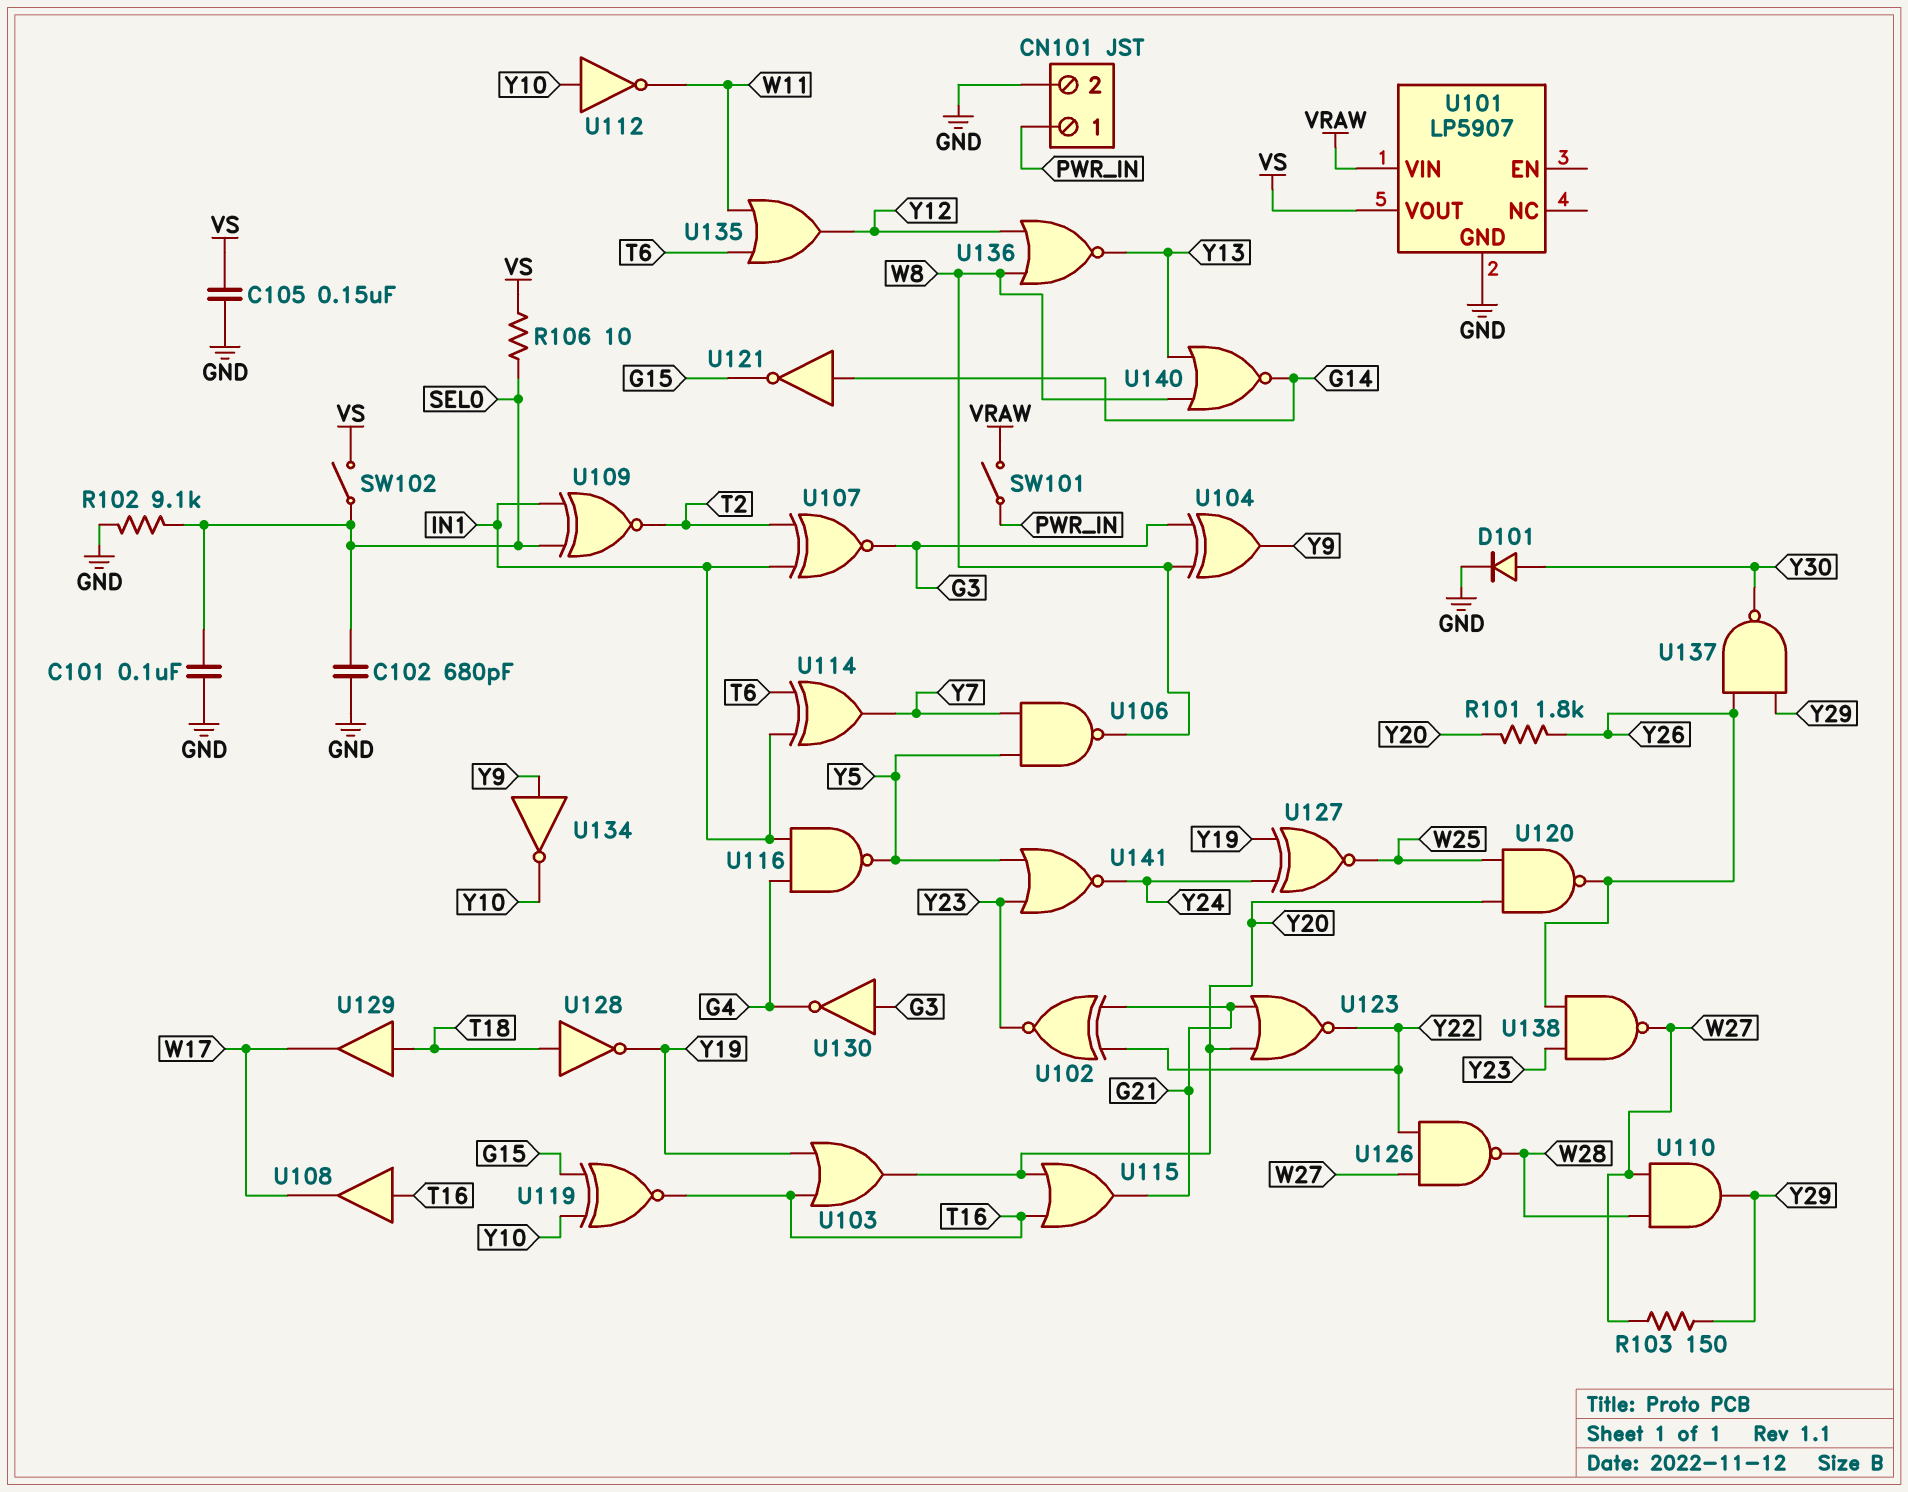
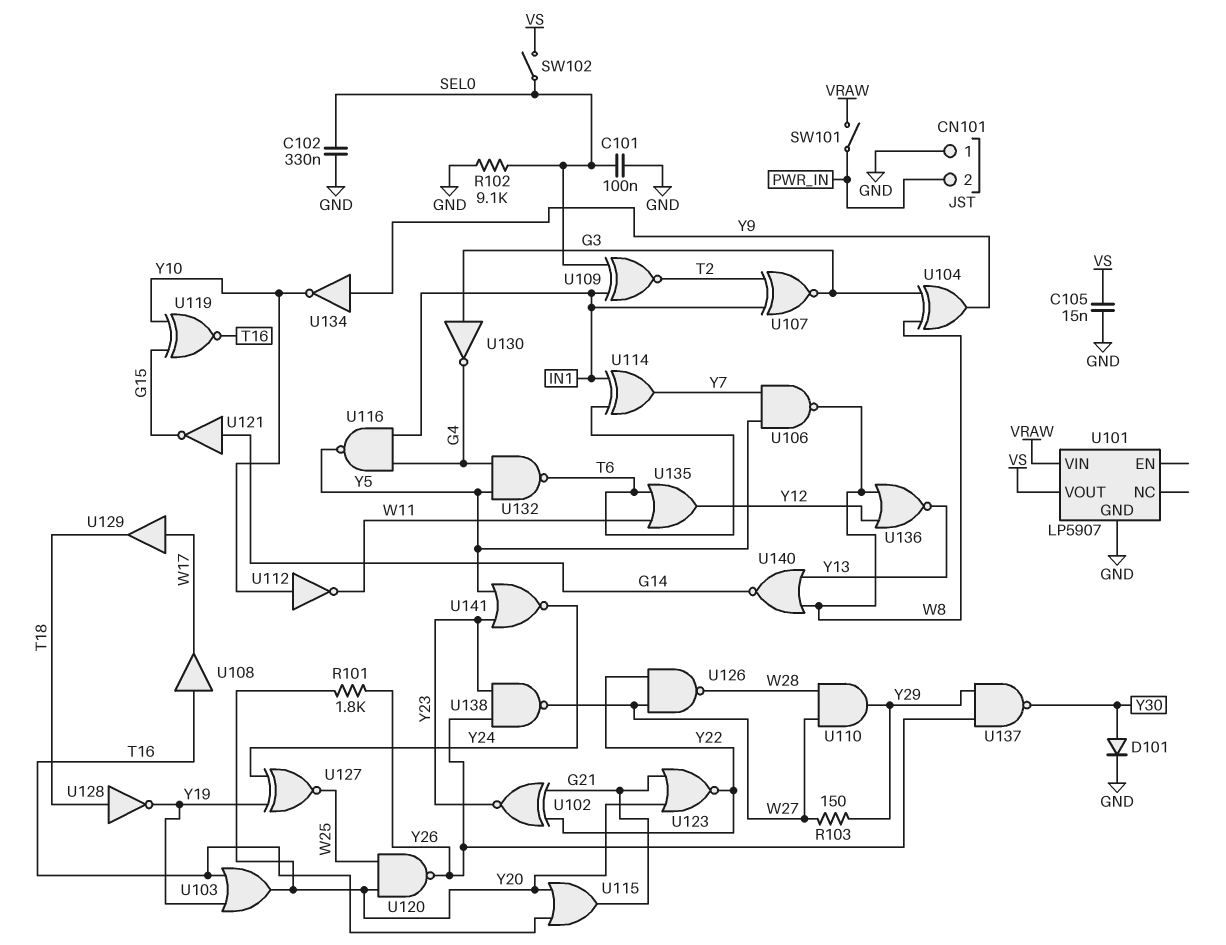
C102: 680pF (GND, SEL0) -> 330nF (GND, SEL0)
C105: 150nF (GND, VS) -> 15nF (GND, VS)
CN101 pin 1: PWR_IN -> GND
CN101 pin 2: GND -> PWR_IN
R106: 10 (SEL0, VS) -> none
U129: buffer (in T18, out W17) -> buffer (in W17, out T18)
U132: none -> NAND (in G4, in Y5, out T6)

